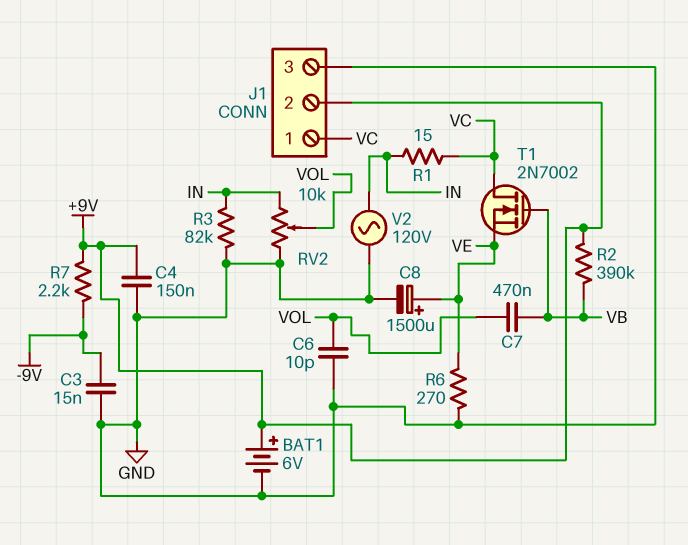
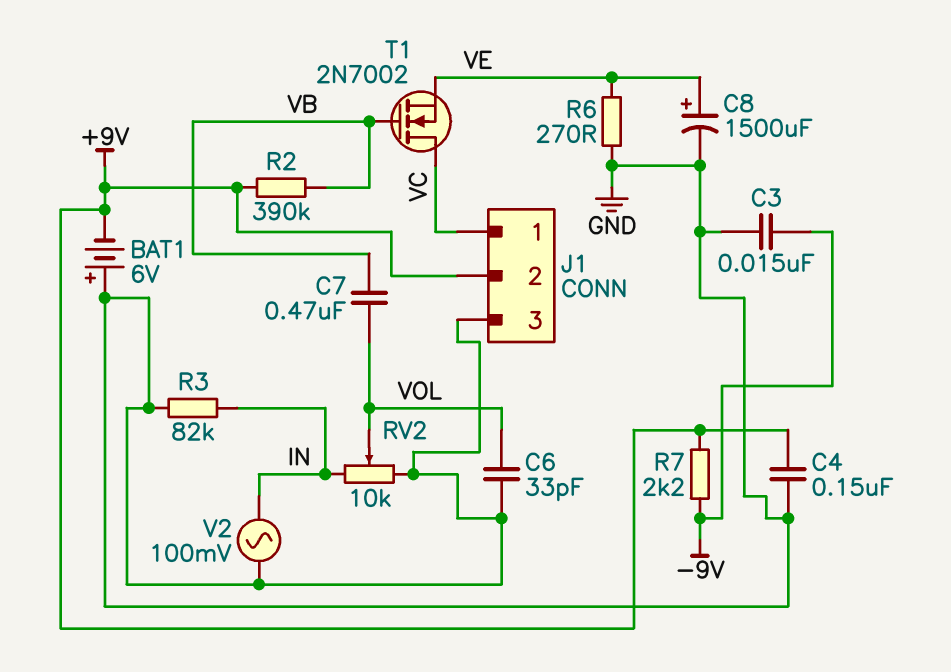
BAT1: 6V (plus +9V, minus GND) -> 6V (plus GND, minus +9V)
C6: 10pF (GND, VOL) -> 33pF (GND, VOL)
R1: 15 (IN, VC) -> none
V2: AC 120V (GND, IN) -> AC 100mV (GND, IN)

